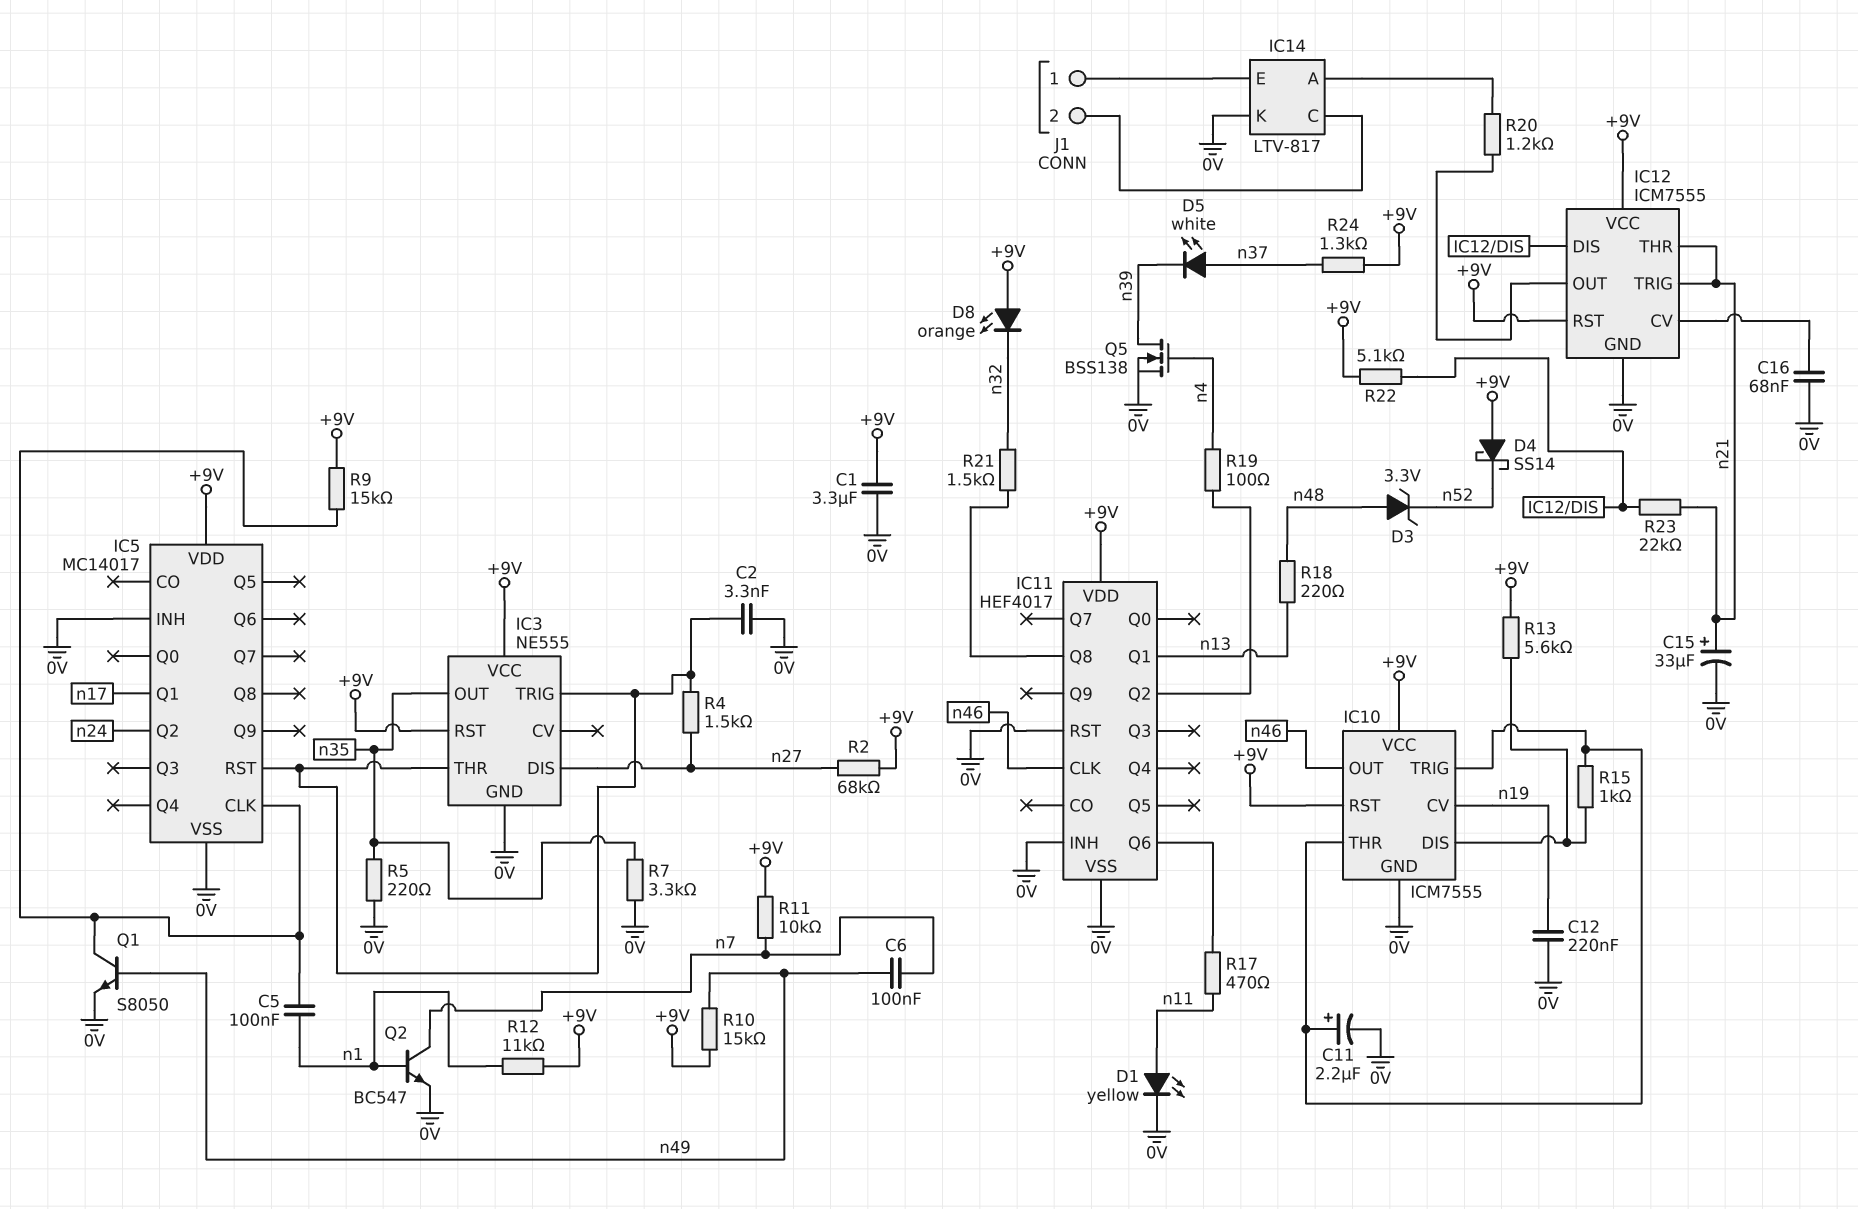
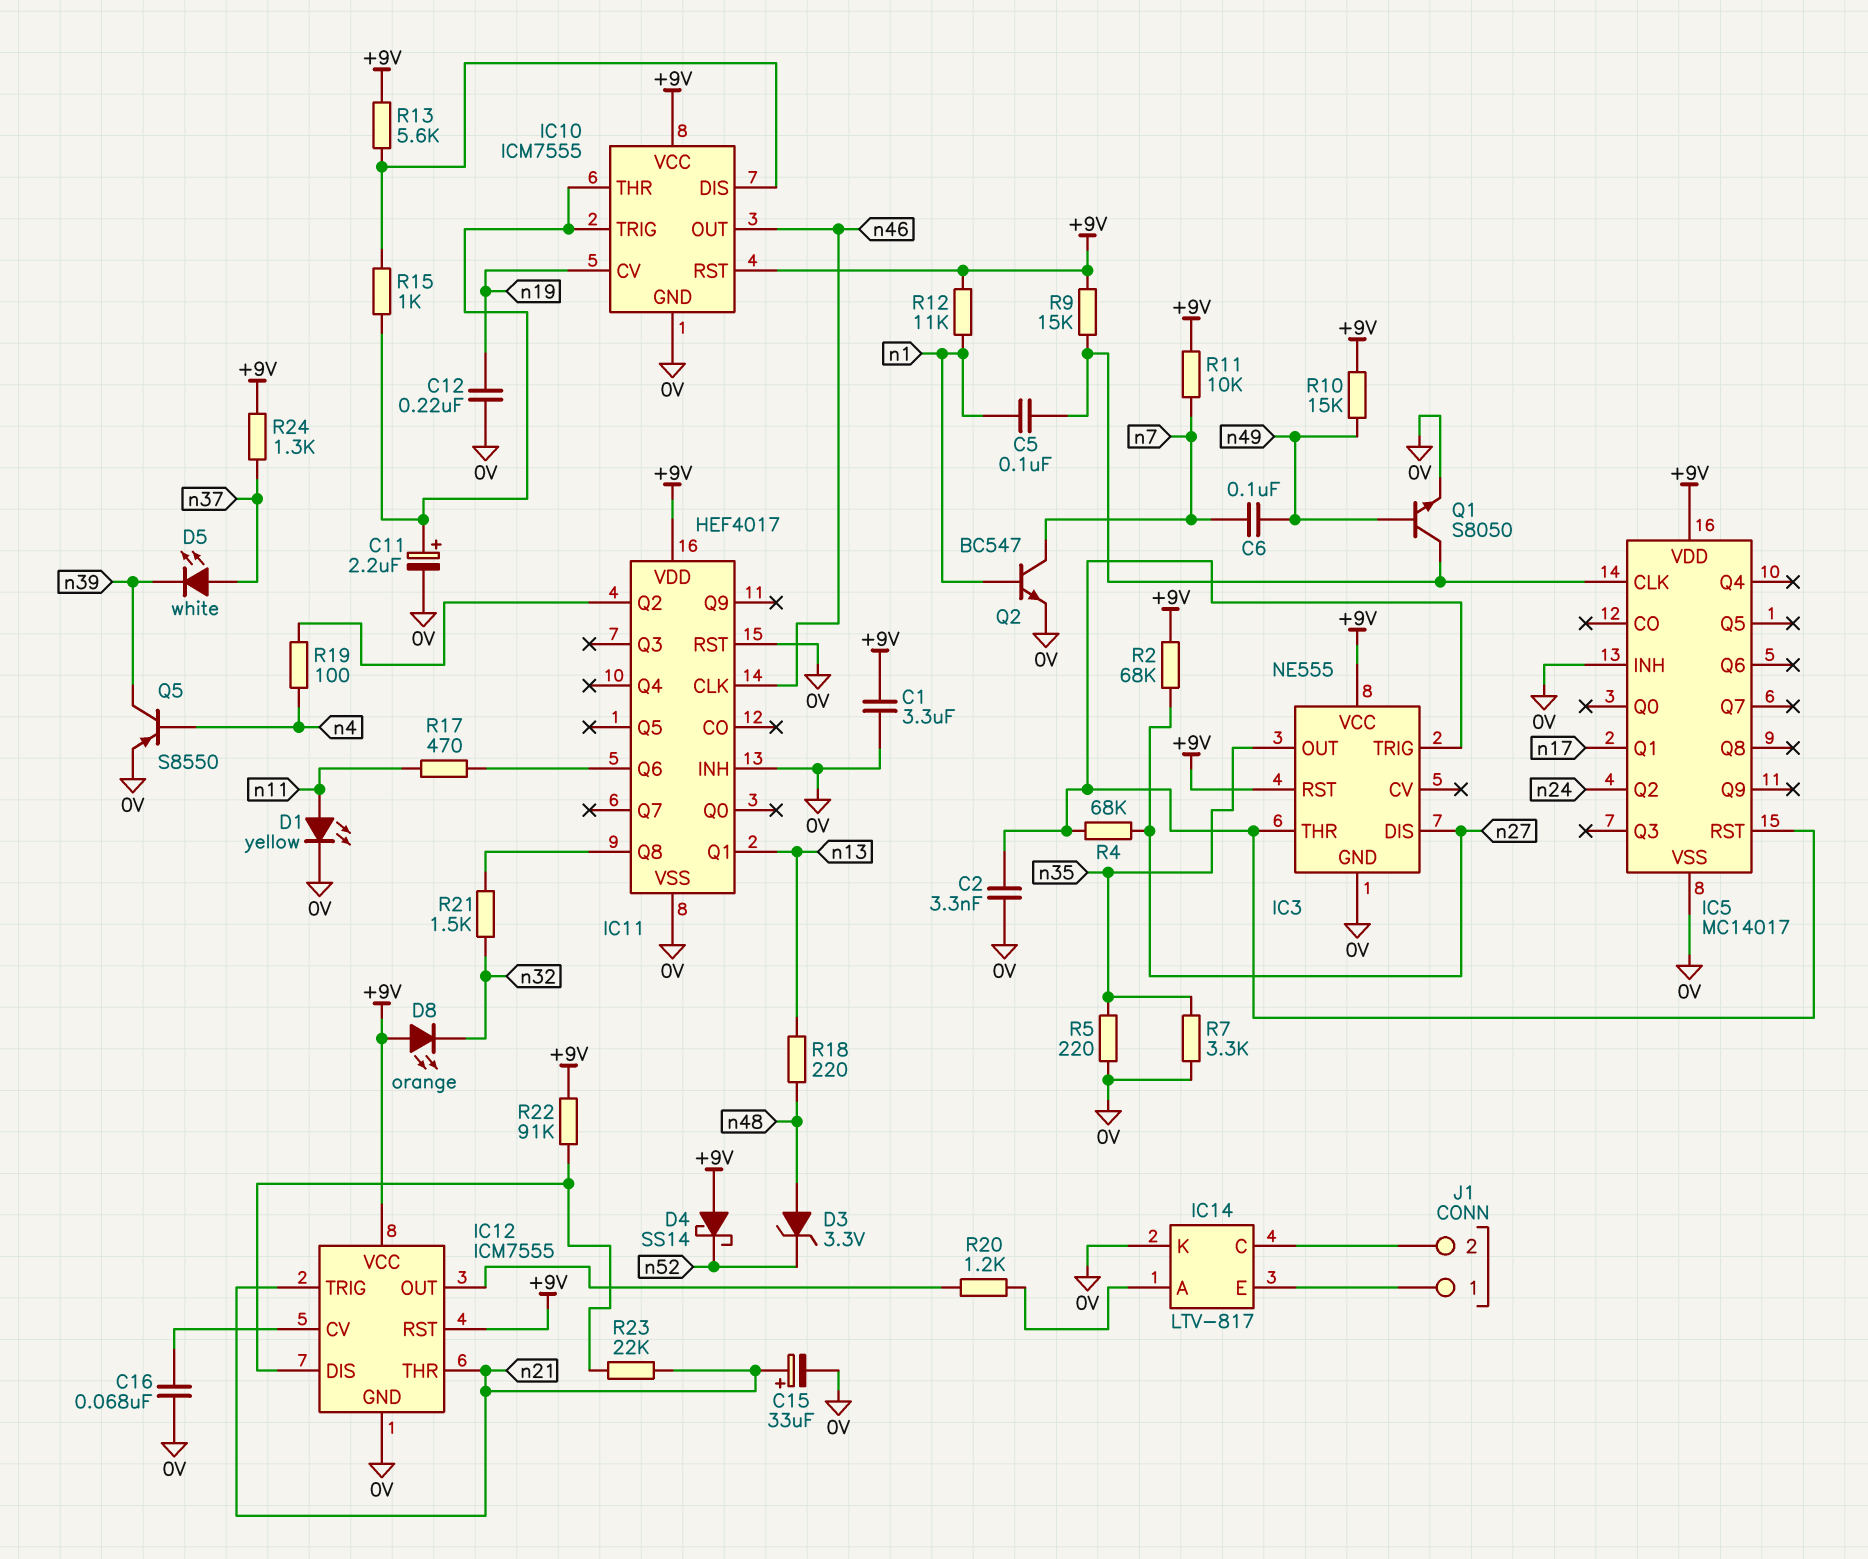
Q5: NMOS BSS138 (G n4, D n39, S 0V) -> PNP S8550 (B n4, C n39, E 0V)
R4: 1.5k (IC3/THR, n27) -> 68k (IC3/THR, n27)
R22: 5.1k (+9V, IC12/DIS) -> 91k (+9V, IC12/DIS)

